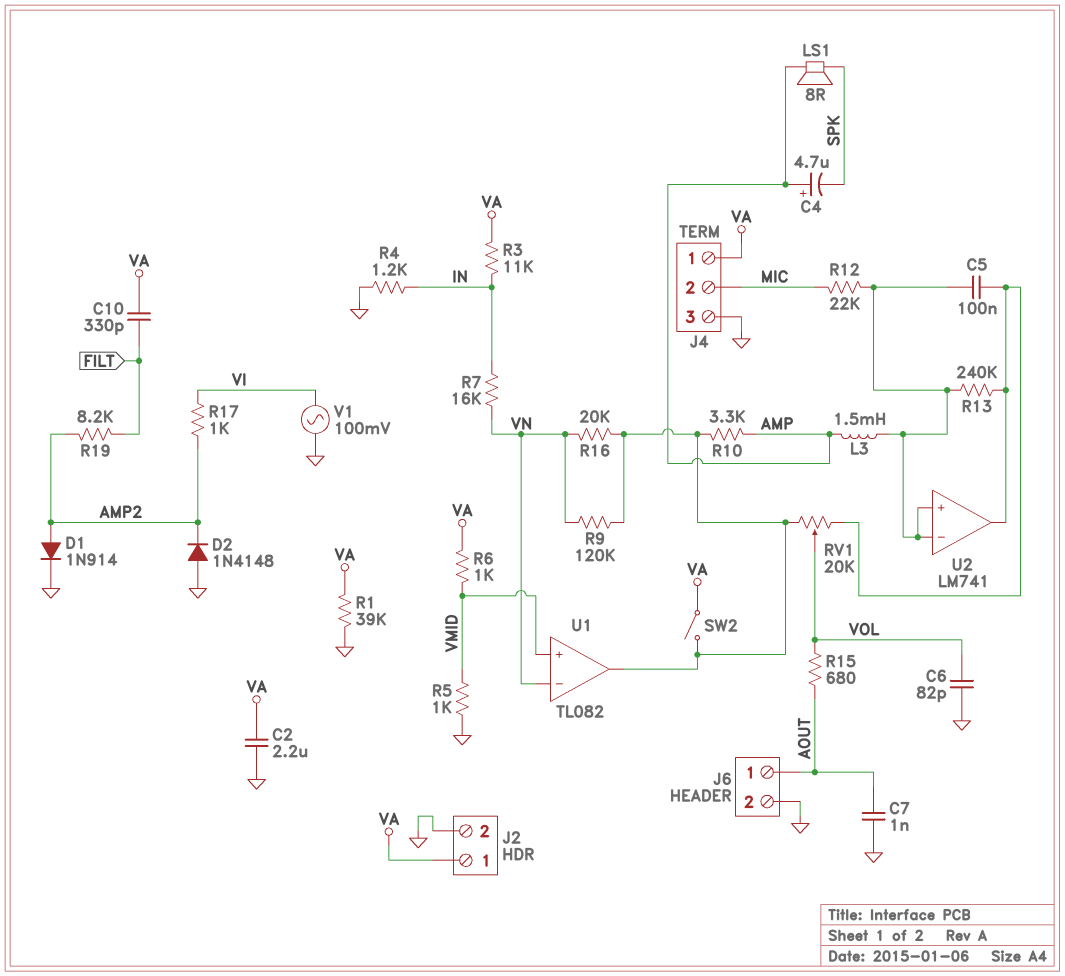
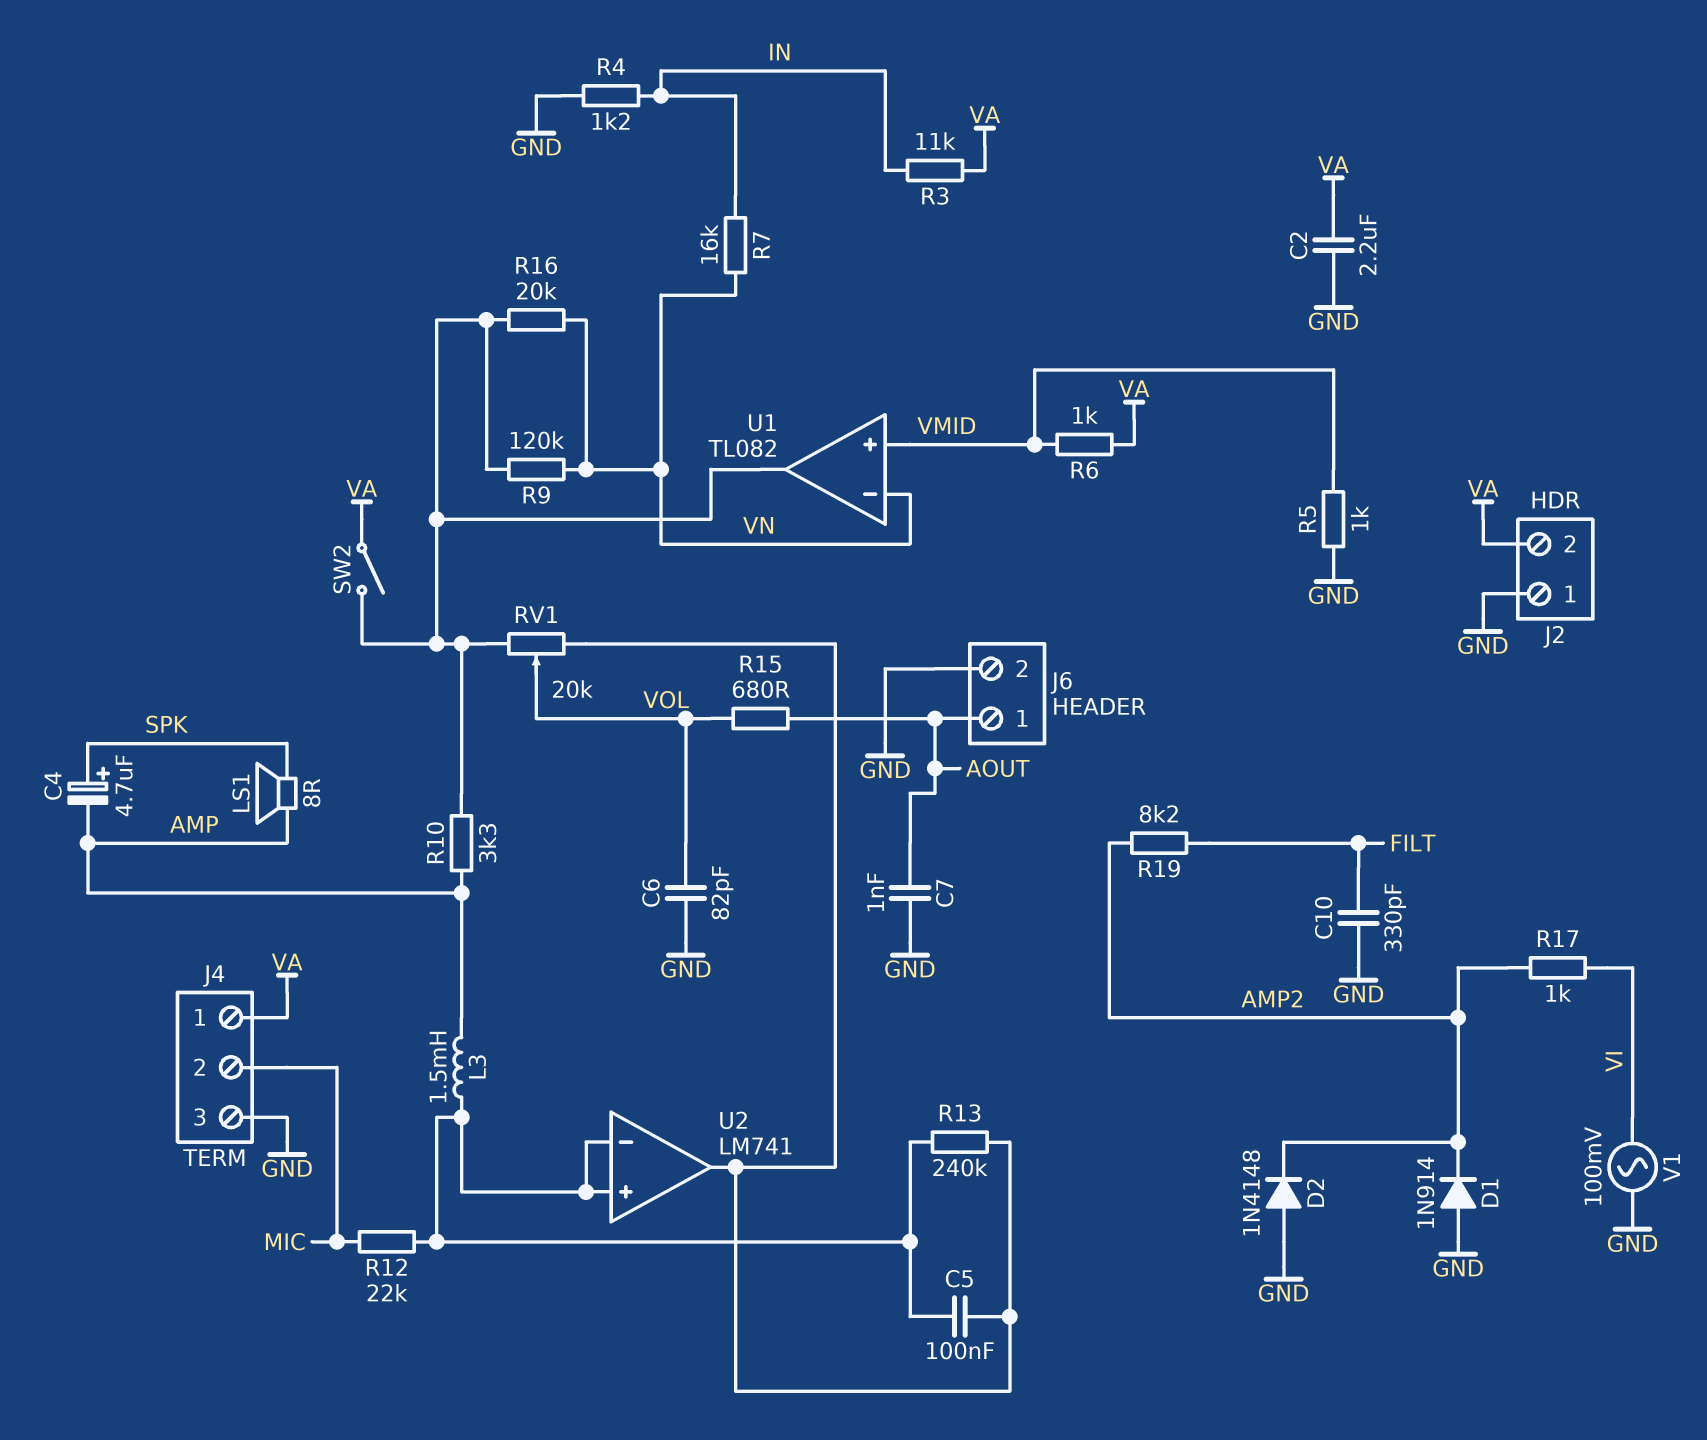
C4: 4.7uF (plus AMP, minus SPK) -> 4.7uF (plus SPK, minus AMP)
C10: 330pF (FILT, VA) -> 330pF (FILT, GND)
D1: diode 1N914 (A AMP2, K GND) -> diode 1N914 (A GND, K AMP2)
J2 pin 1: VA -> GND
J2 pin 2: GND -> VA
R1: 39k (GND, VA) -> none

